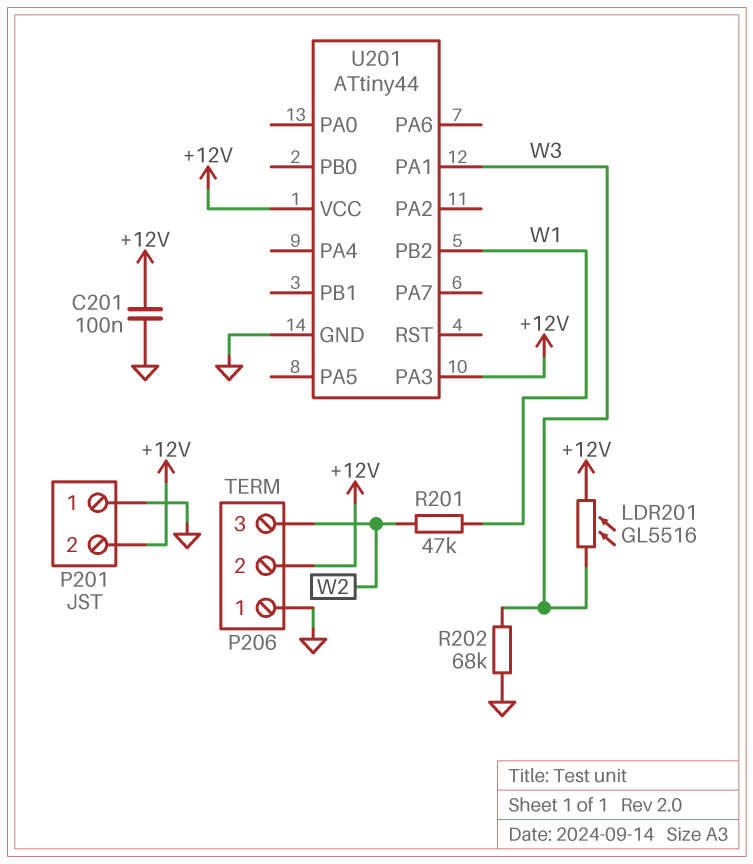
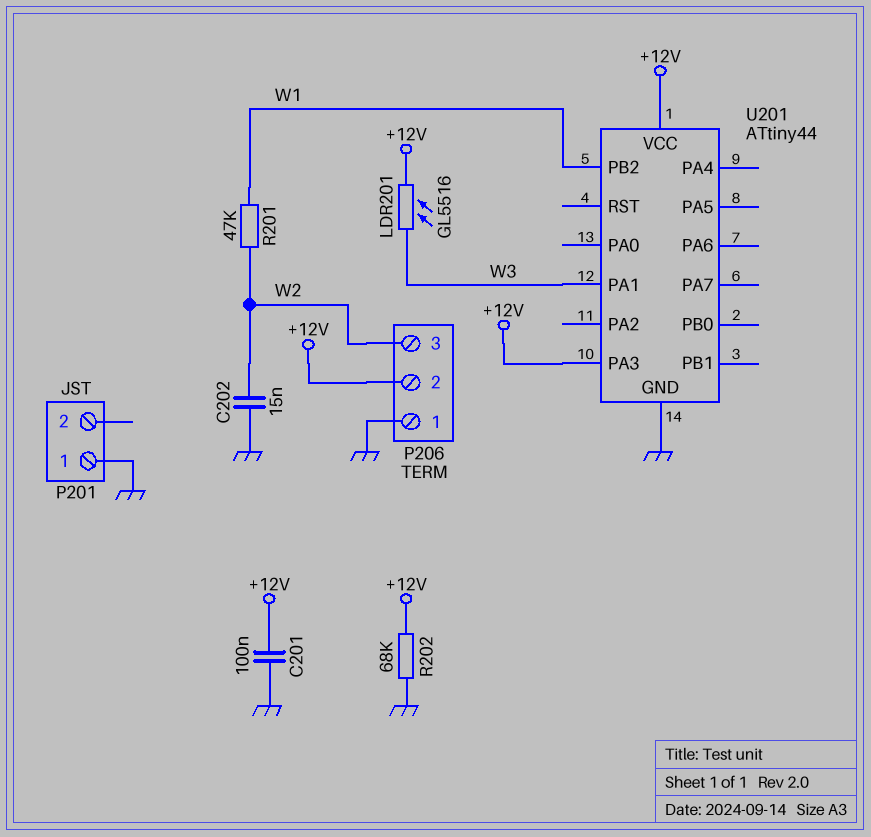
C202: none -> 15nF (GND, W2)
P201 pin 2: +12V -> none
R202: 68k (GND, W3) -> 68k (+12V, GND)

